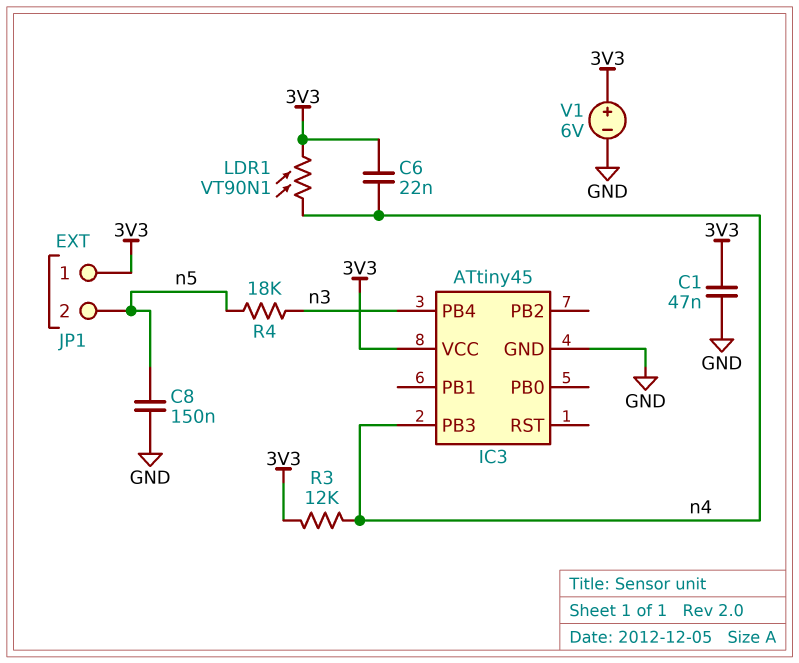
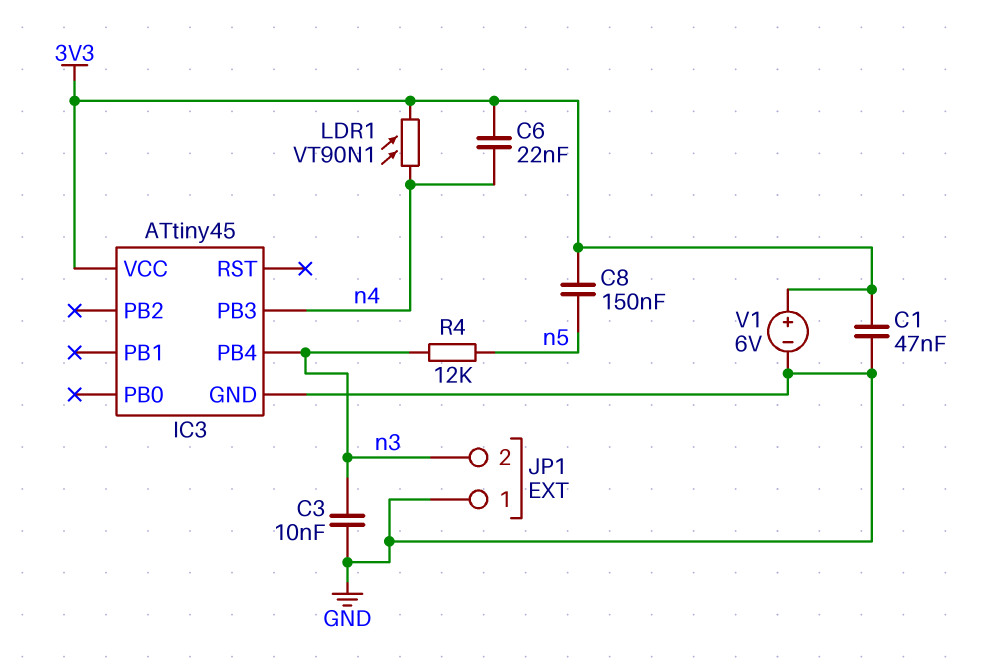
C3: none -> 10nF (GND, n3)
C8: 150nF (GND, n5) -> 150nF (3V3, n5)
JP1 pin 1: 3V3 -> GND
JP1 pin 2: n5 -> n3
R3: 12k (3V3, n4) -> none
R4: 18k (n3, n5) -> 12k (n3, n5)

